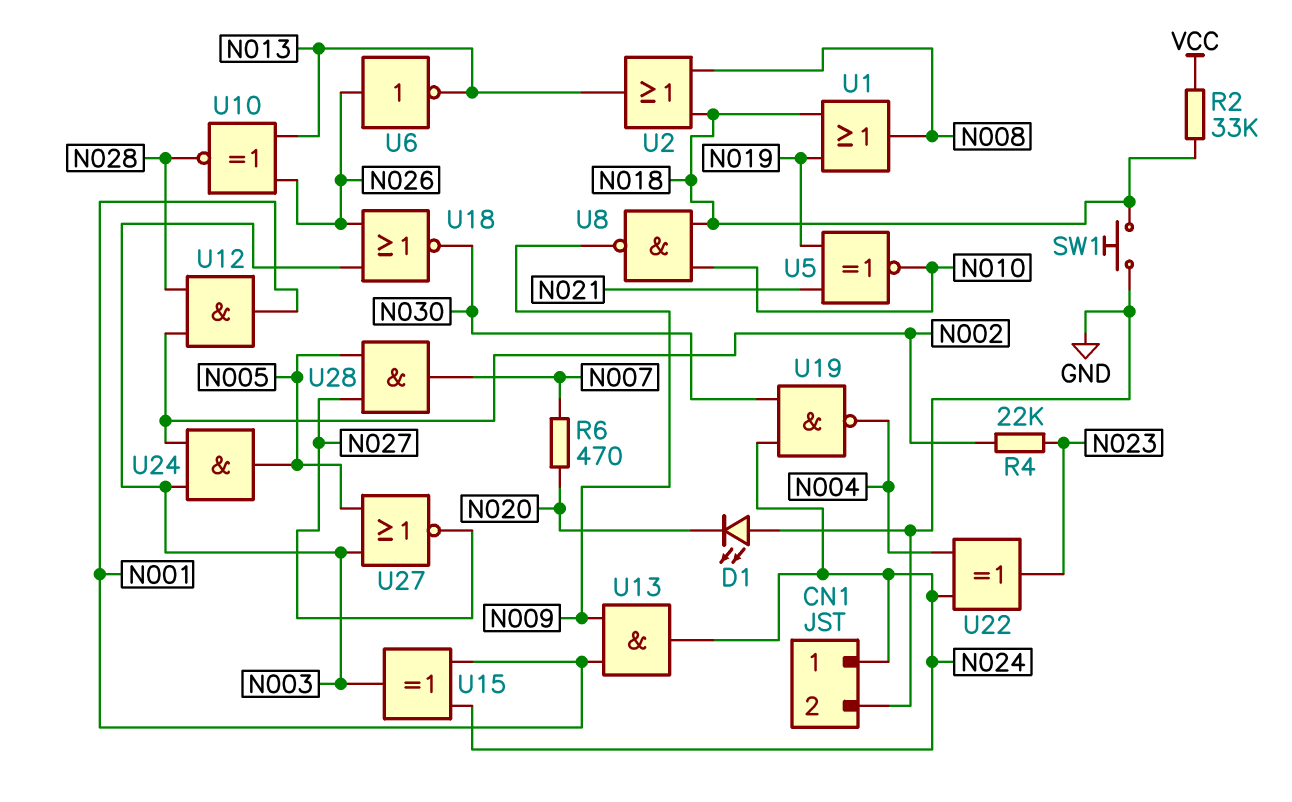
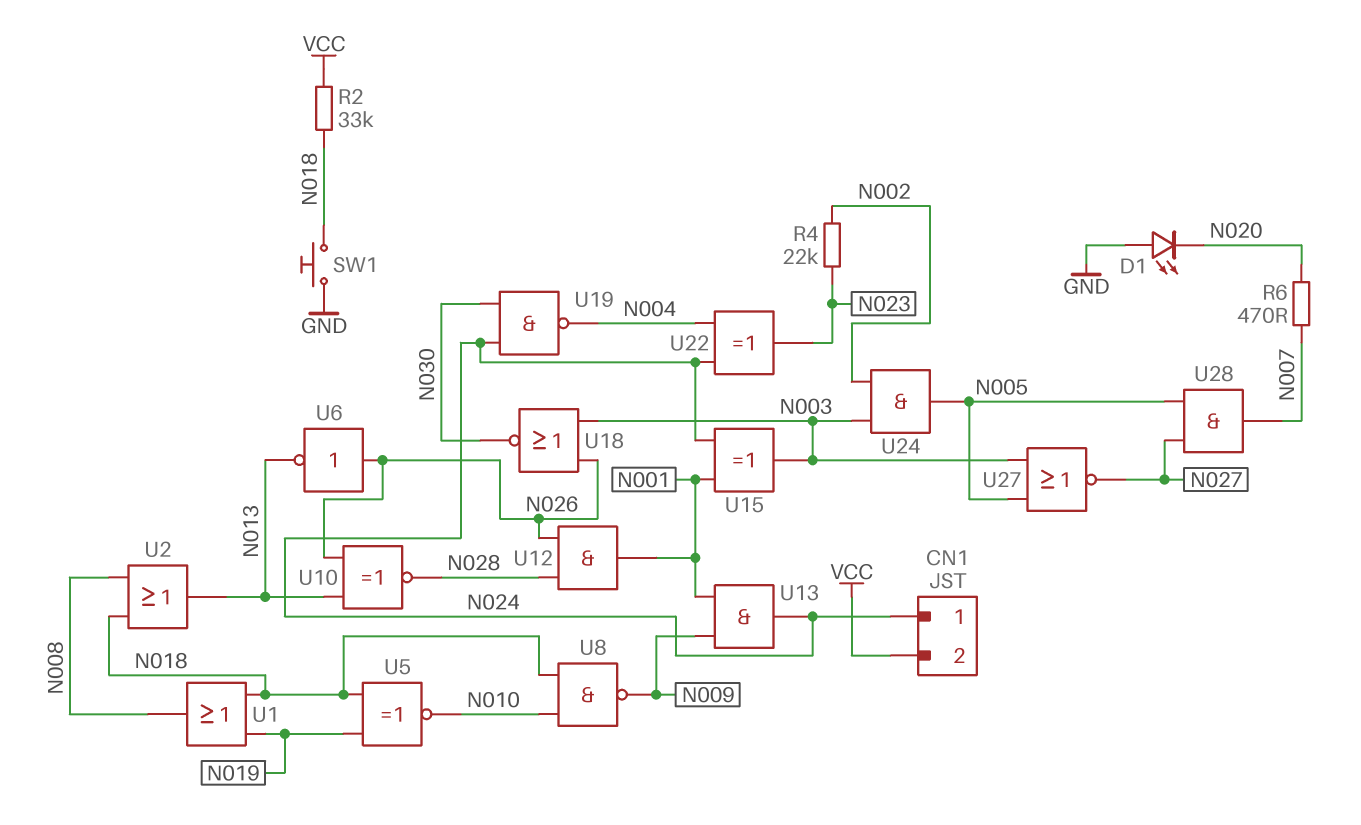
CN1 pin 2: GND -> VCC
U5: XNOR (in N019, in N021, out N010) -> XNOR (in N018, in N019, out N010)
U12: AND (in N002, in N028, out N001) -> AND (in N026, in N028, out N001)

